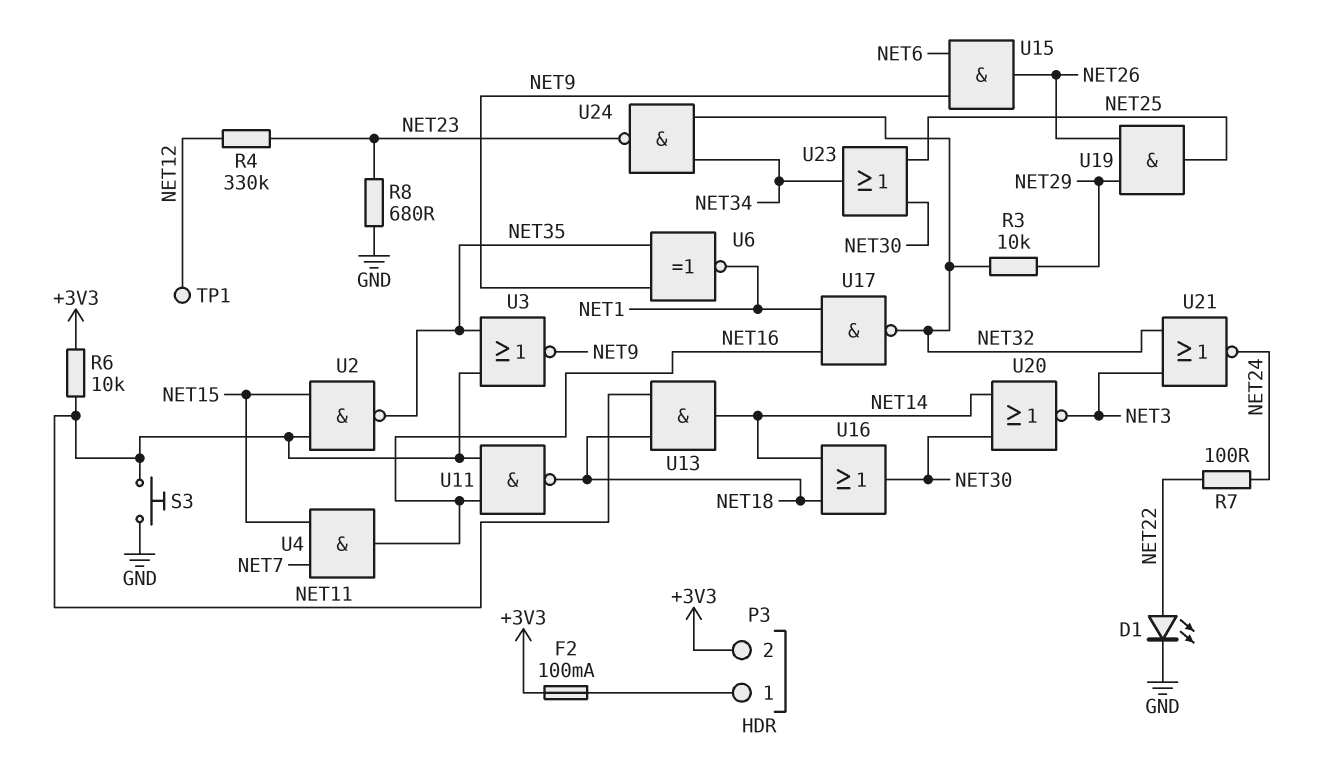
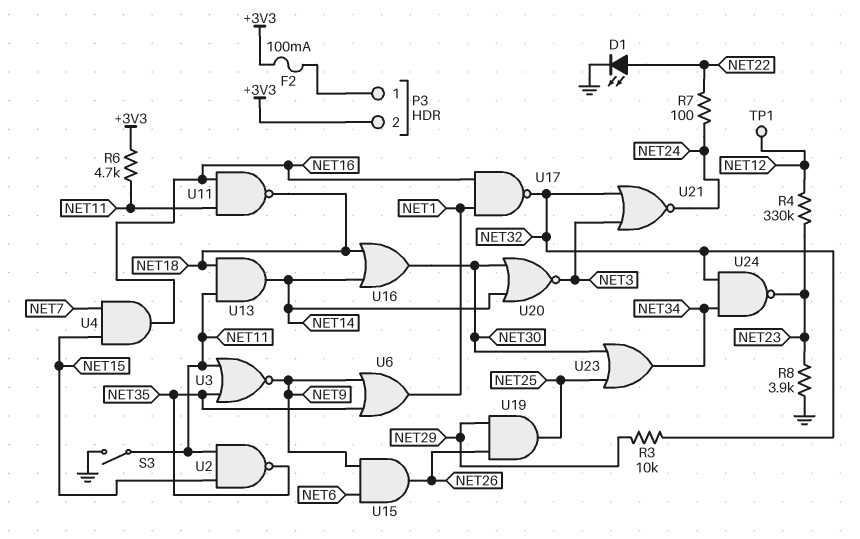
R6: 10k (+3V3, NET11) -> 4.7k (+3V3, NET11)
R8: 680 (GND, NET23) -> 3.9k (GND, NET23)
S3: button (GND, NET11) -> switch (GND, NET11)
U6: XNOR (in NET9, in NET35, out NET1) -> OR (in NET9, in NET35, out NET1)

